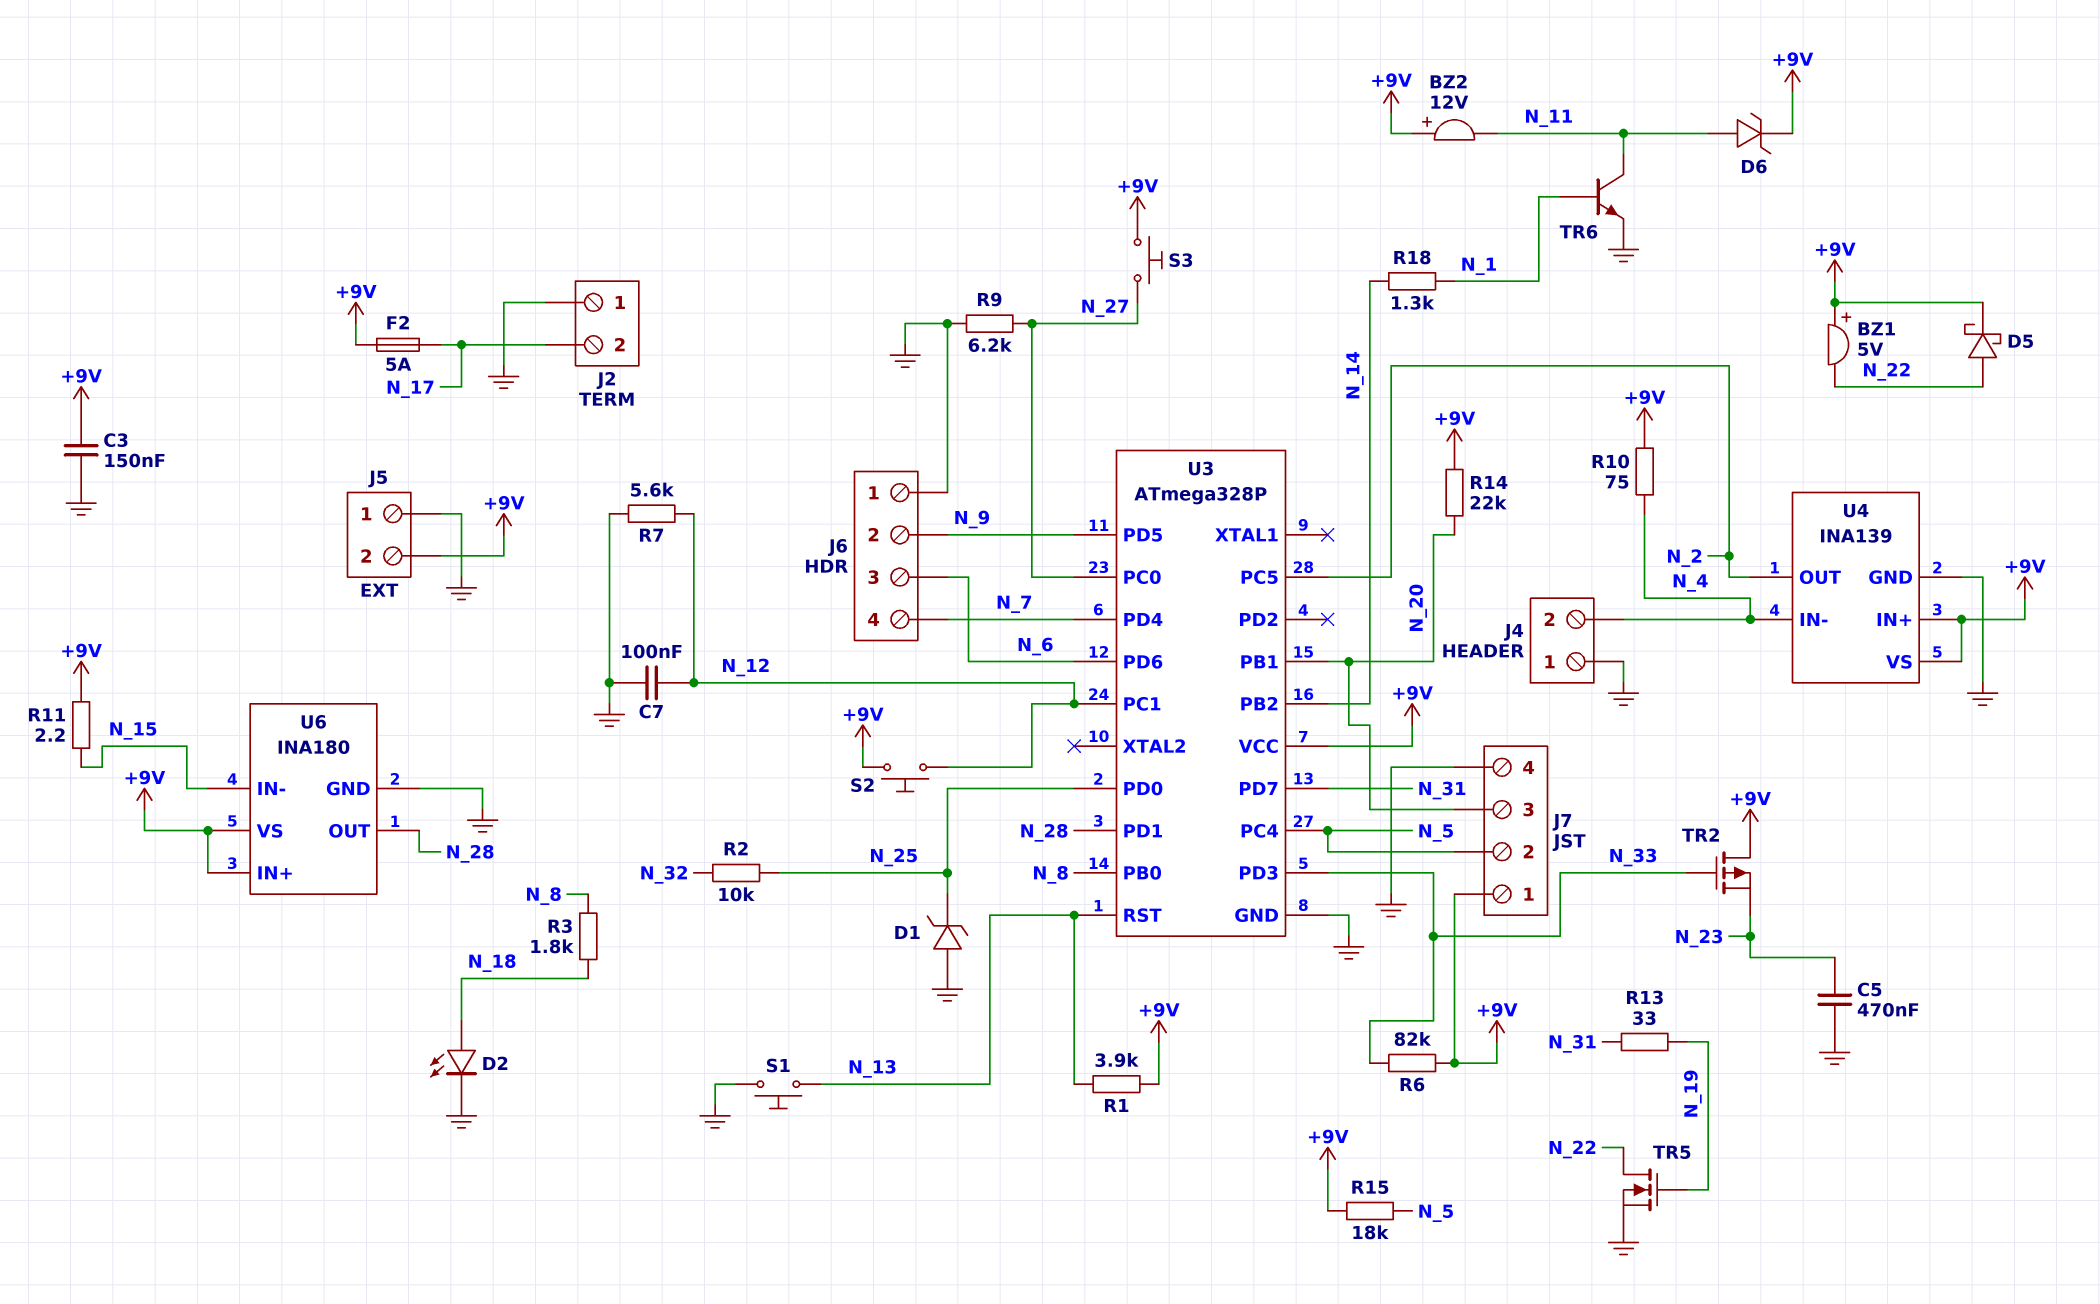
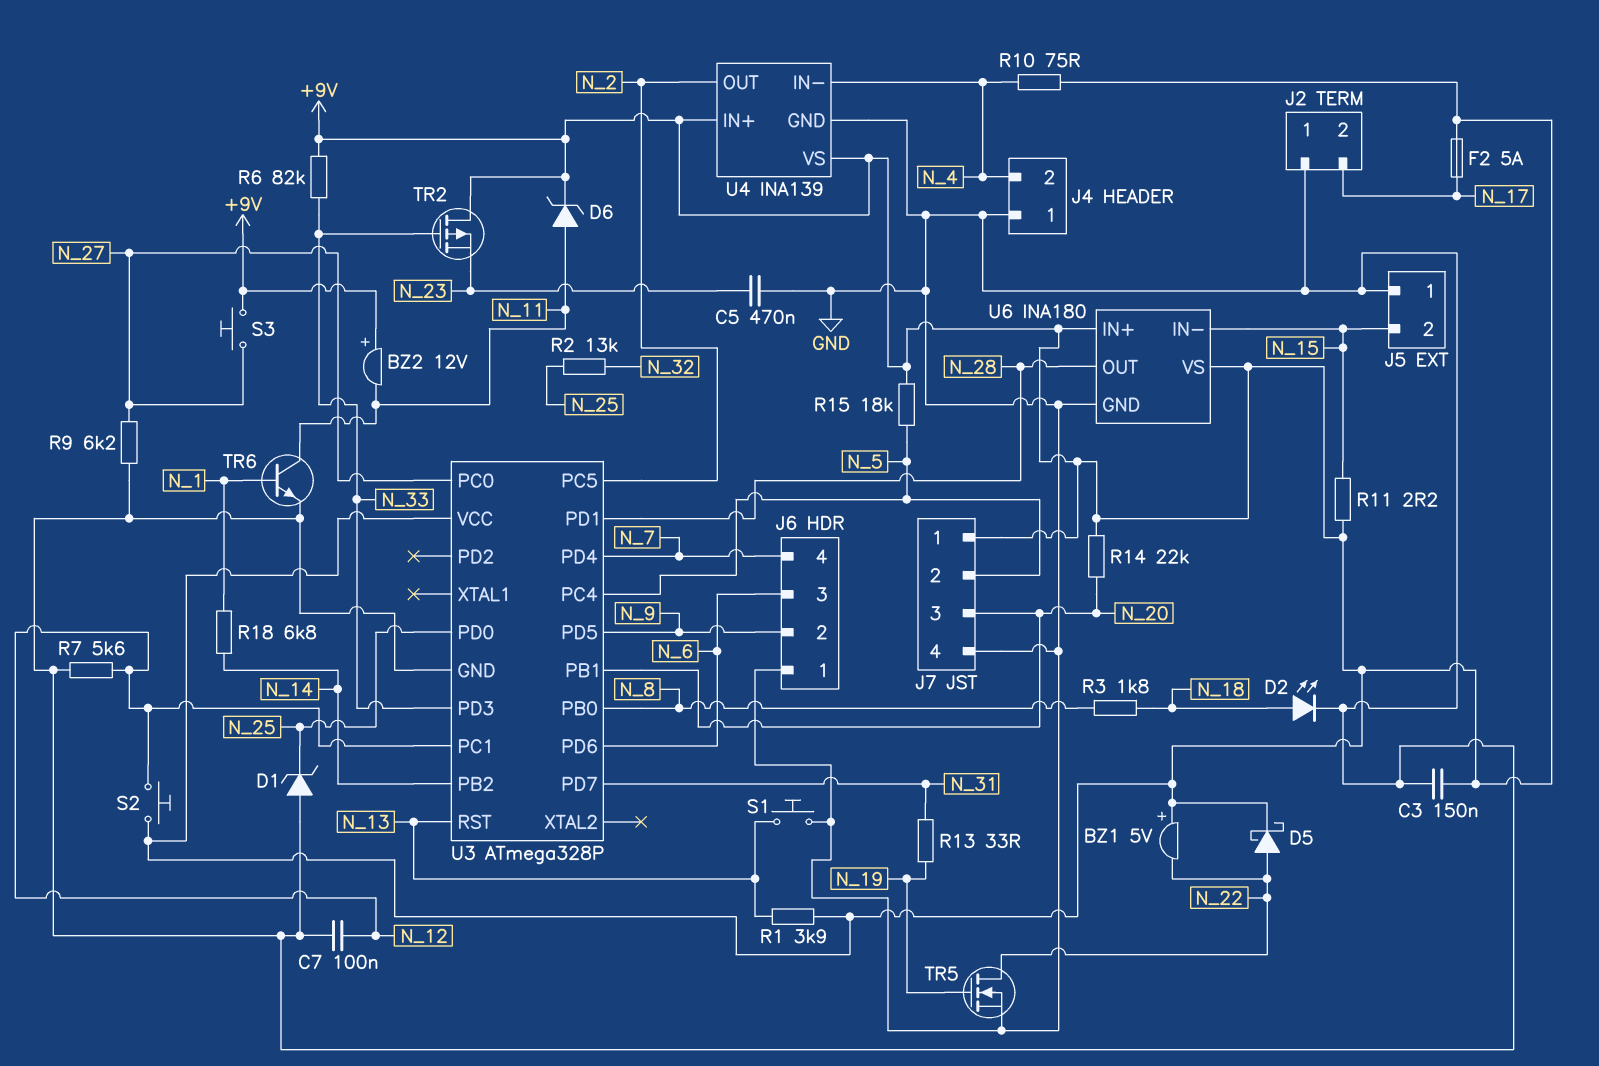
J5 pin 2: +9V -> N_15
R2: 10k (N_25, N_32) -> 13k (N_25, N_32)
R18: 1.3k (N_1, N_14) -> 6.8k (N_1, N_14)

